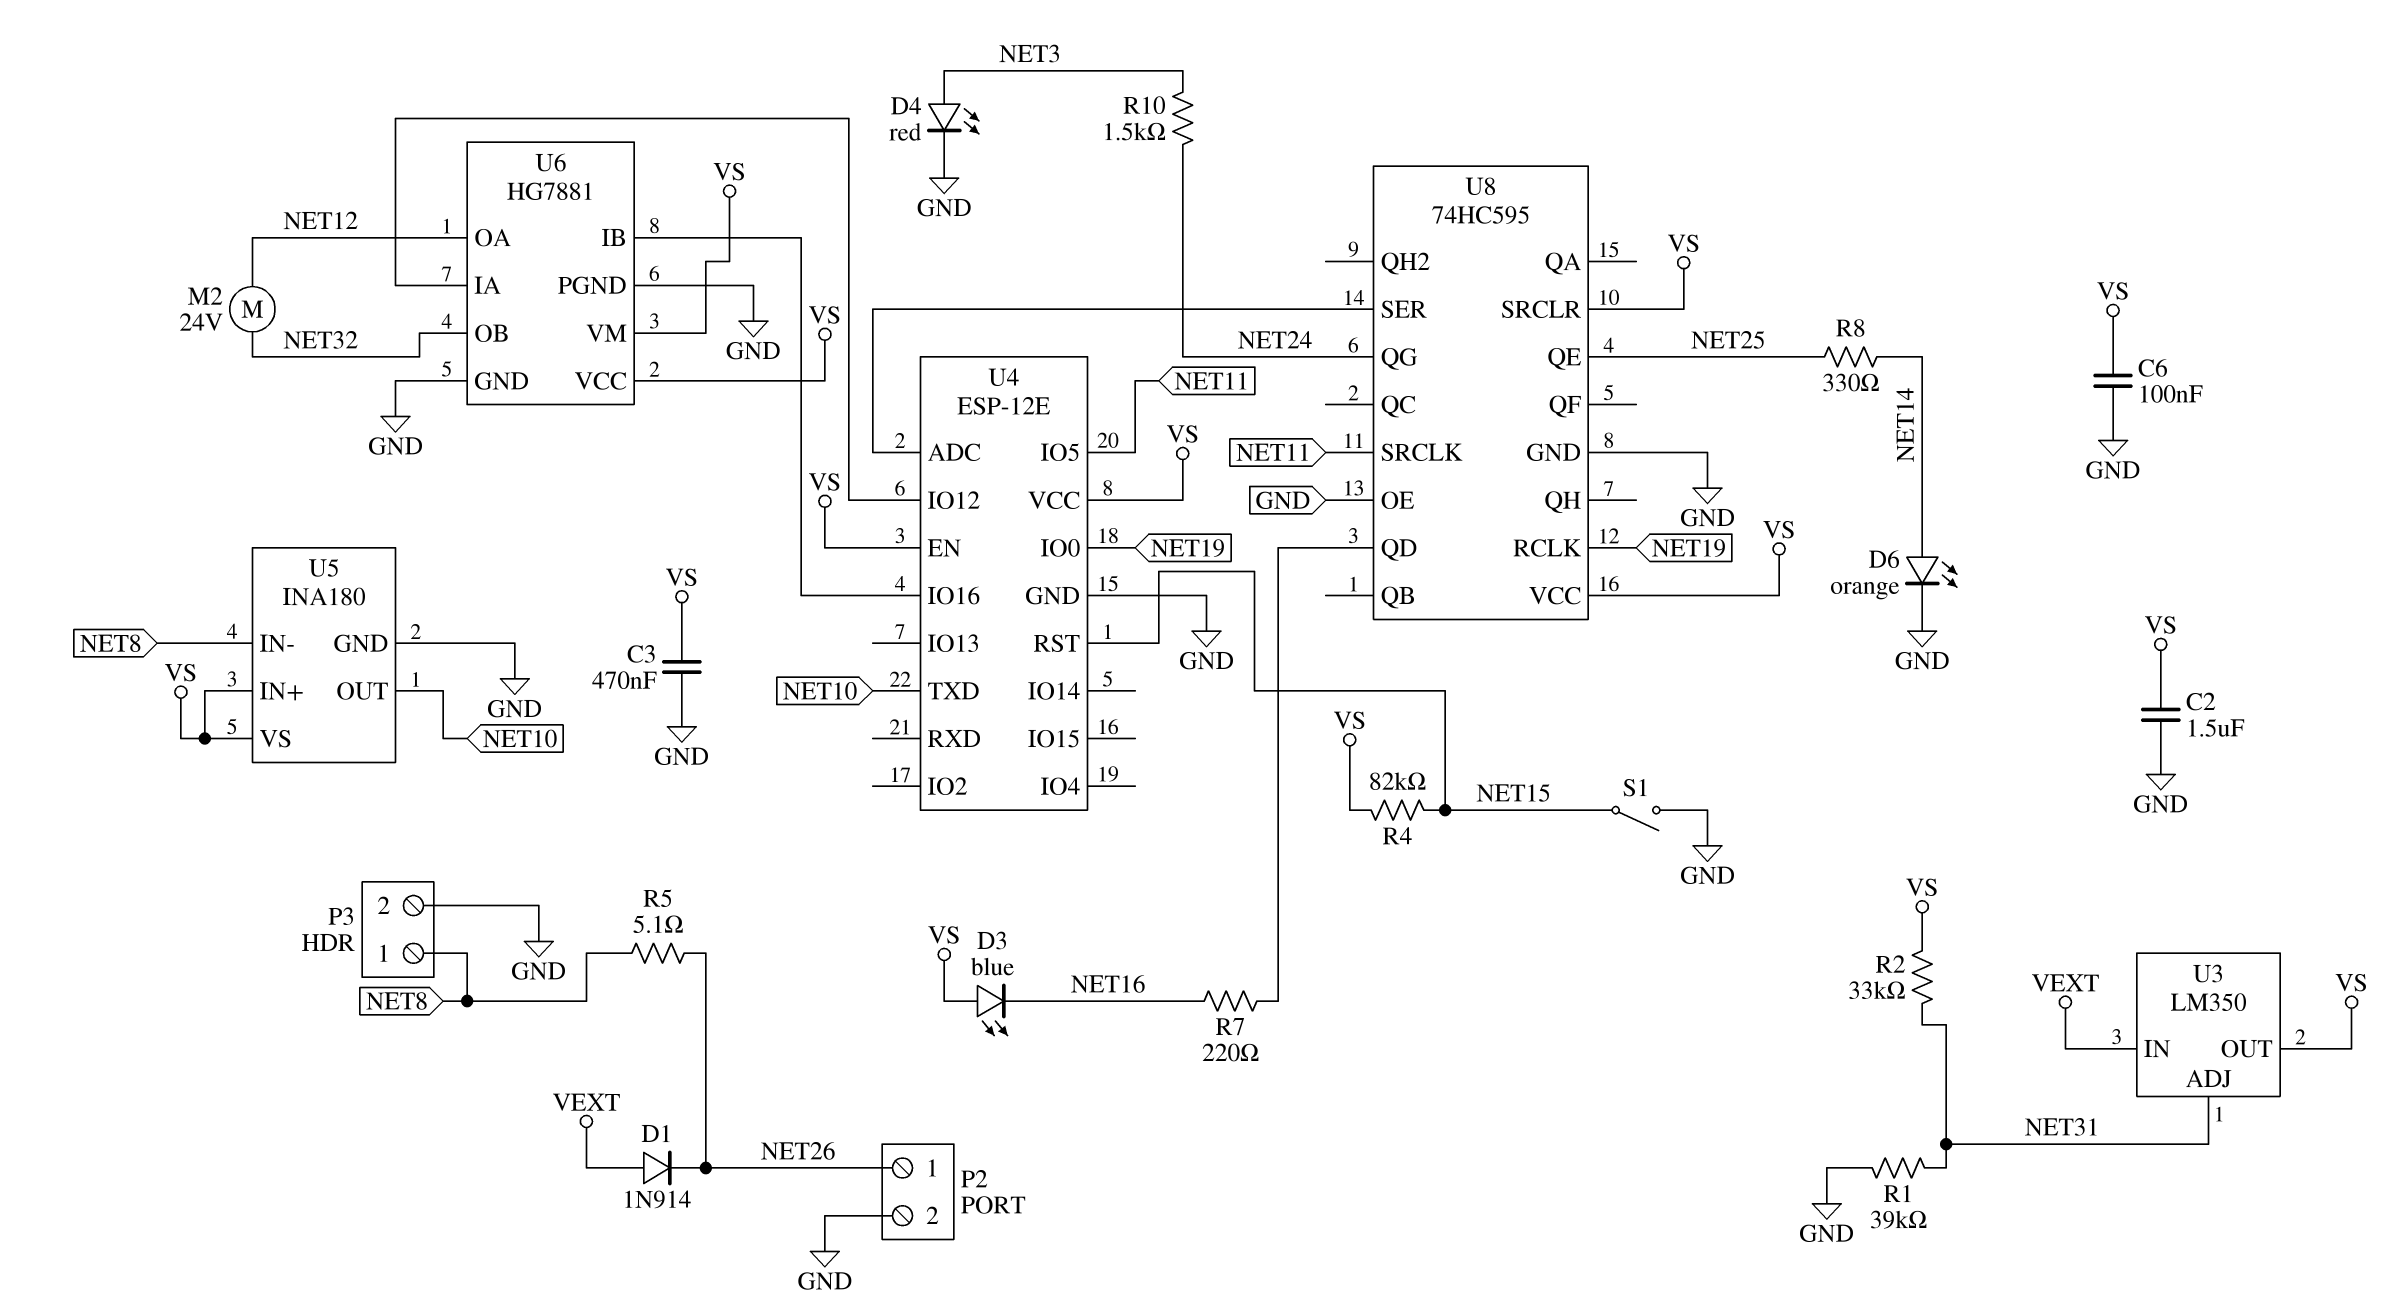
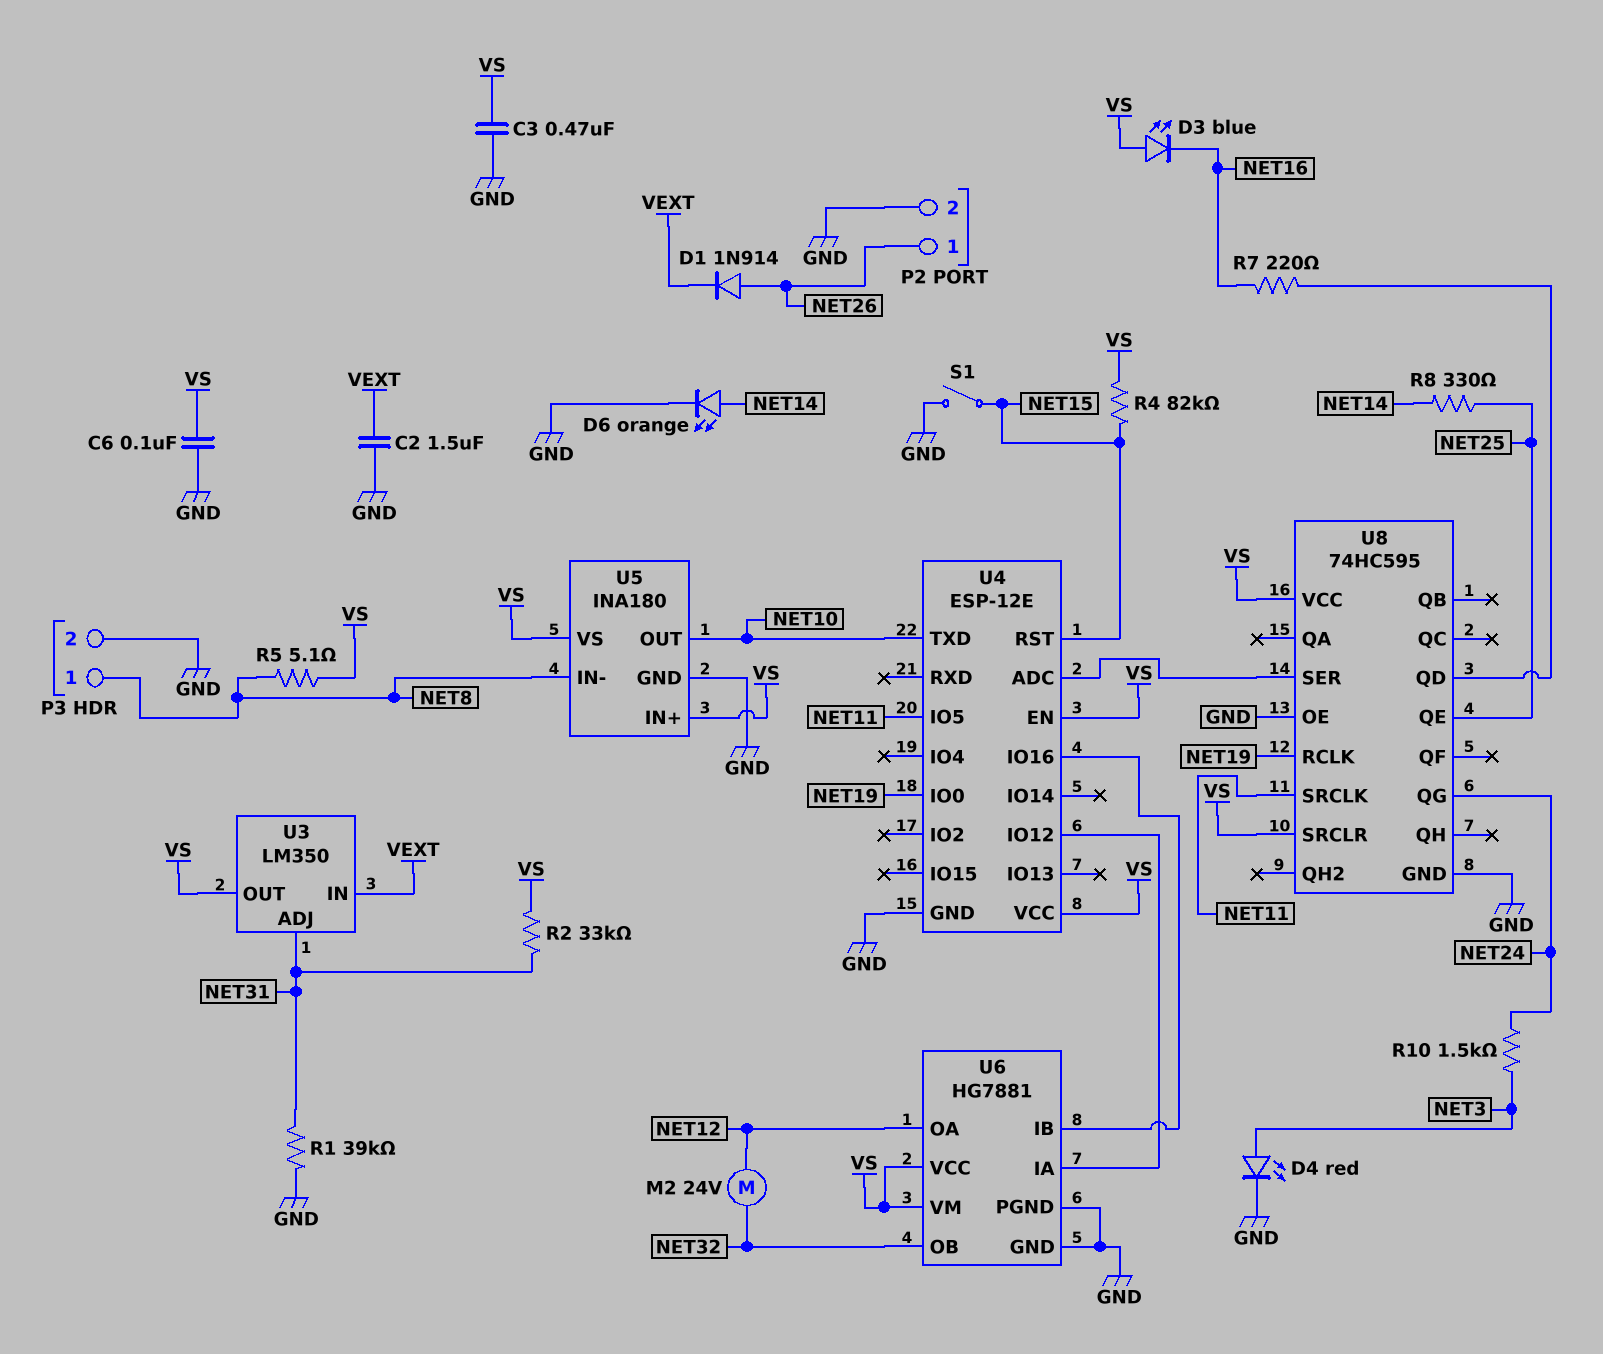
C2: 1.5uF (GND, VS) -> 1.5uF (GND, VEXT)
D1: diode 1N914 (A VEXT, K NET26) -> diode 1N914 (A NET26, K VEXT)
R5: 5.1 (NET8, NET26) -> 5.1 (NET8, VS)

